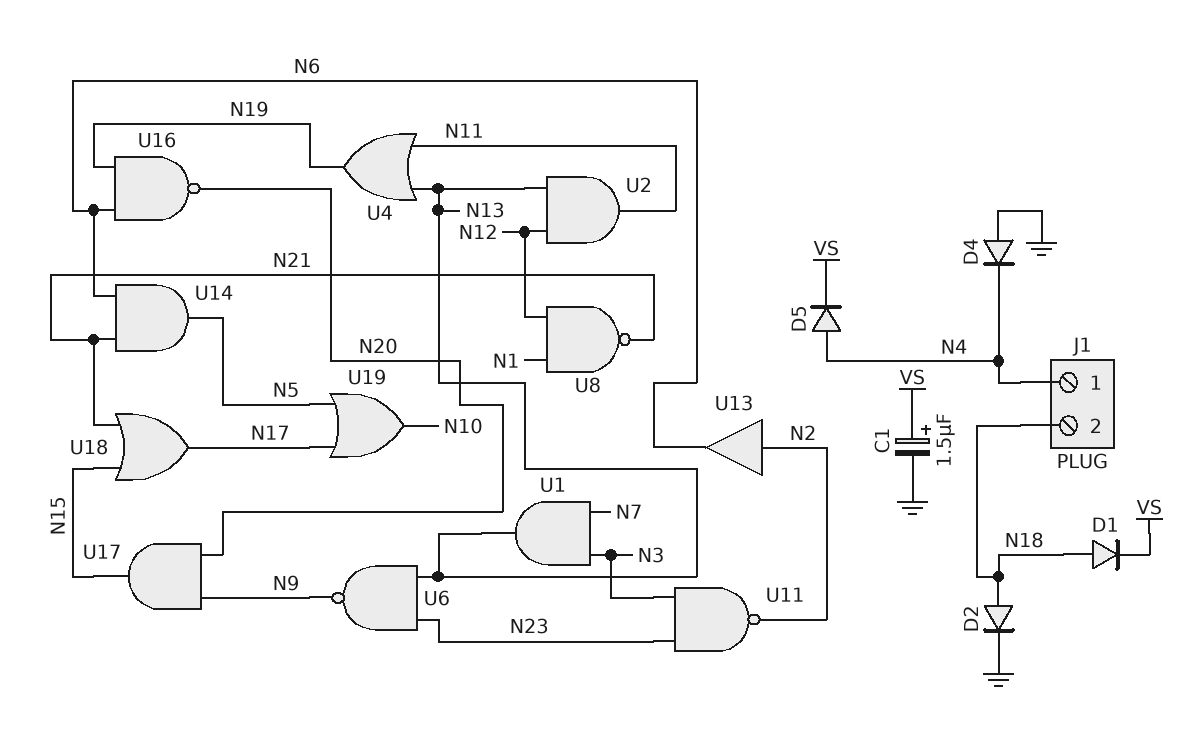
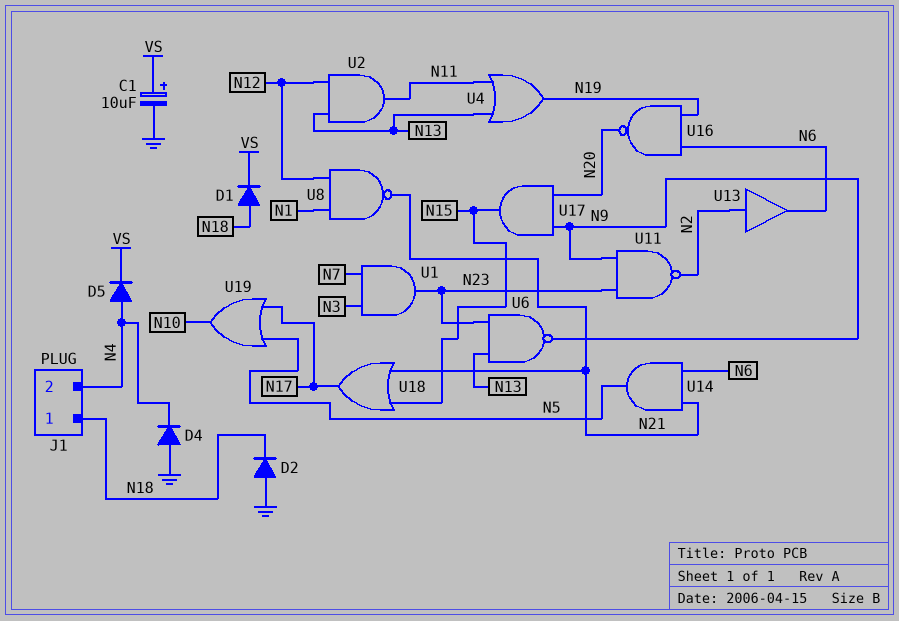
C1: 1.5uF (plus VS, minus GND) -> 10uF (plus VS, minus GND)
D2: diode (A N18, K GND) -> diode (A GND, K N18)
J1 pin 1: N4 -> N18
J1 pin 2: N18 -> N4
U1: AND (in N3, in N7, out N13) -> AND (in N3, in N7, out N23)
U11: NAND (in N3, in N23, out N2) -> NAND (in N9, in N23, out N2)

